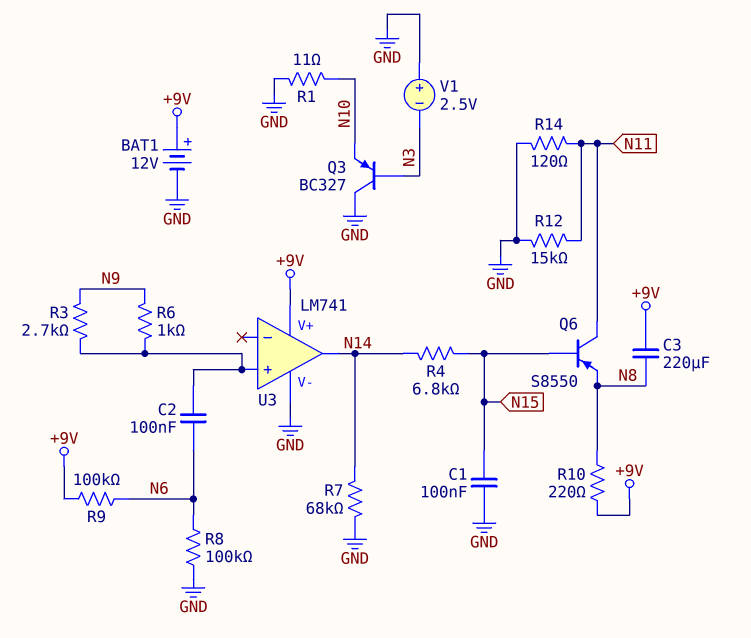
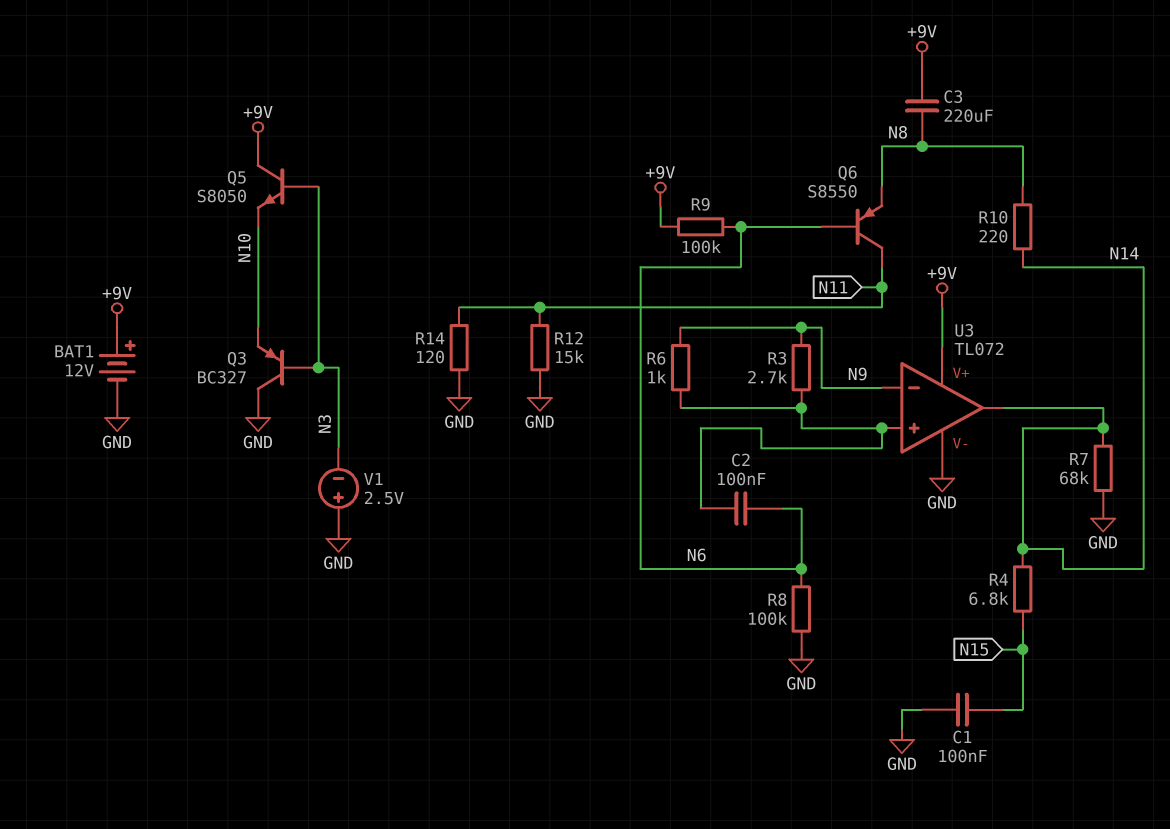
Q5: none -> NPN S8050 (B N3, C +9V, E N10)
Q6: PNP S8550 (B N15, C N11, E N8) -> PNP S8550 (B N6, C N11, E N8)
R1: 11 (GND, N10) -> none
R10: 220 (+9V, N8) -> 220 (N8, N14)
U3: LM741 -> TL072
U3 pin in-: none -> N9

